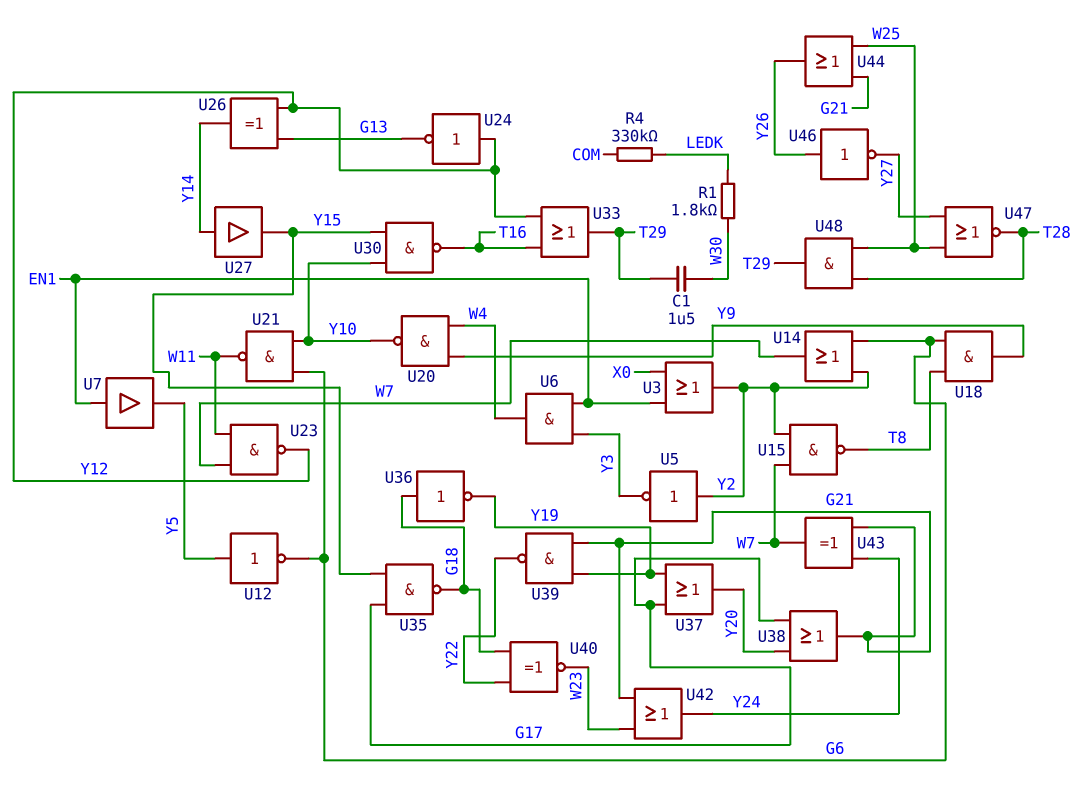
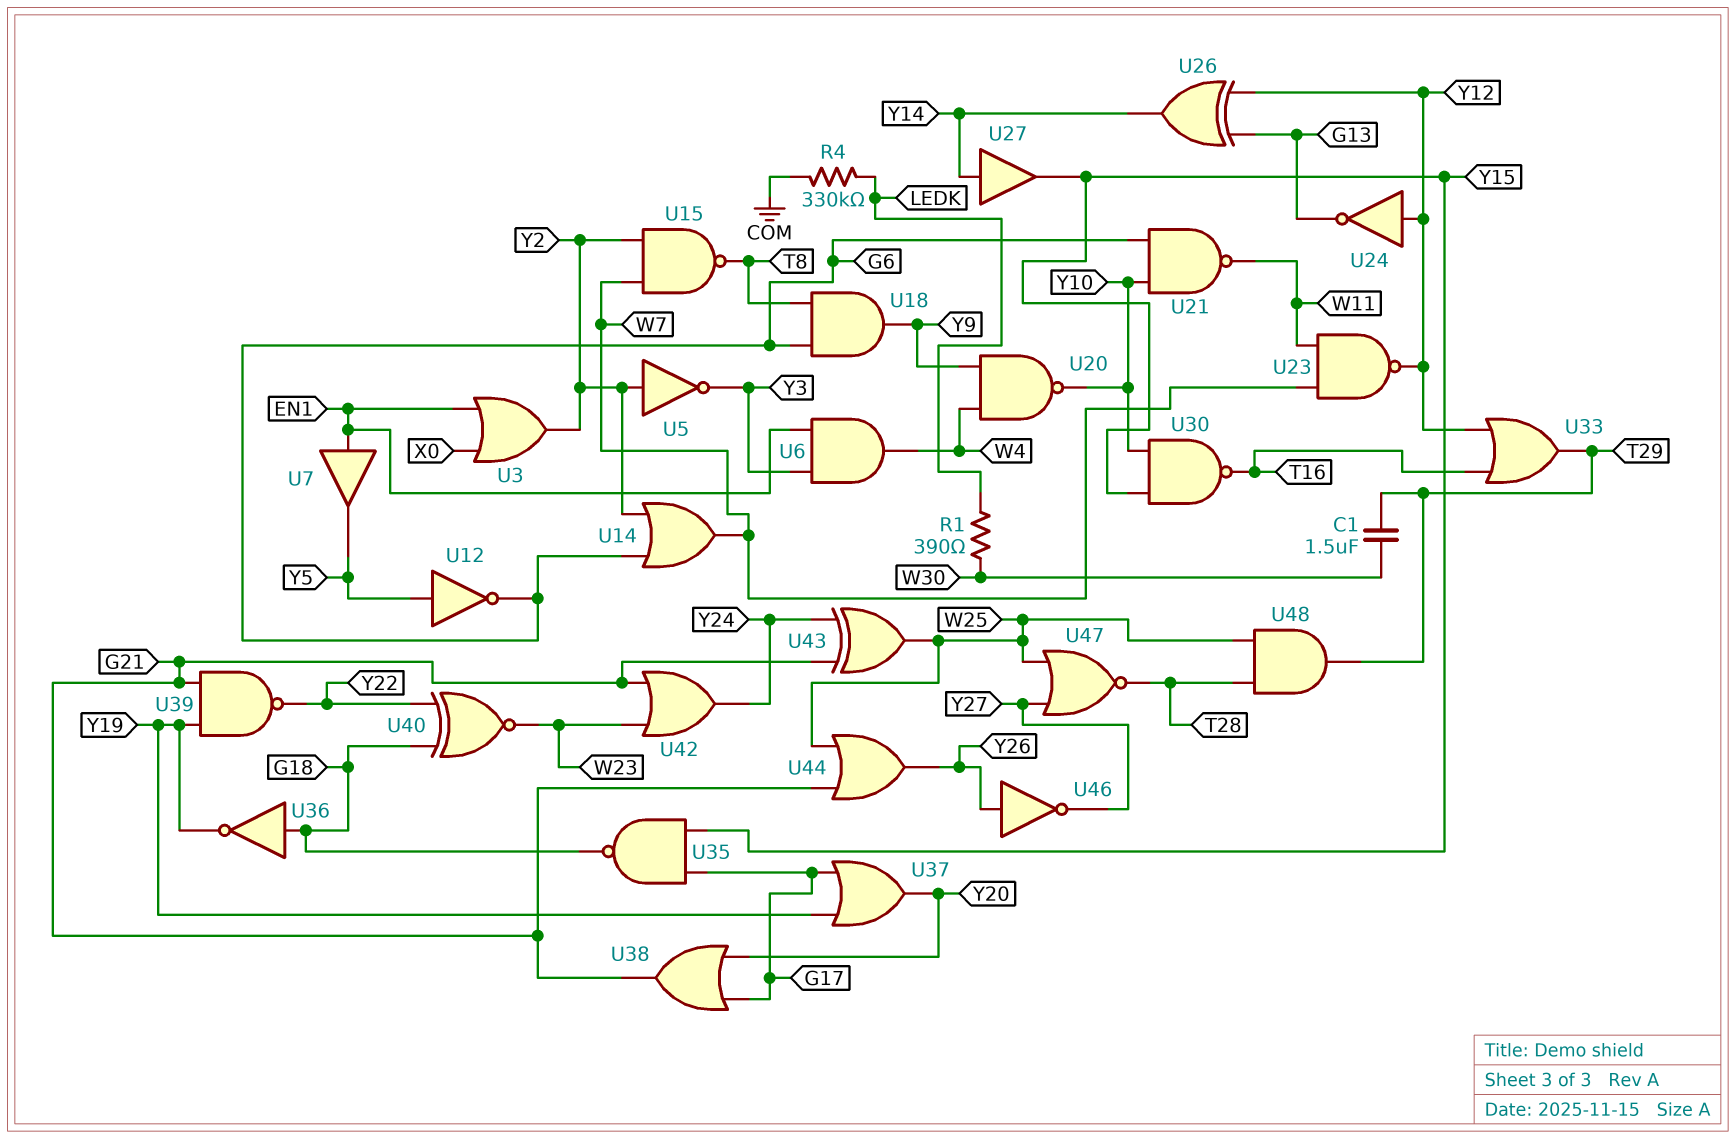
R1: 1.8k (LEDK, W30) -> 390 (LEDK, W30)
U43: XOR (in G21, in Y24, out W7) -> XOR (in G21, in Y24, out W25)

